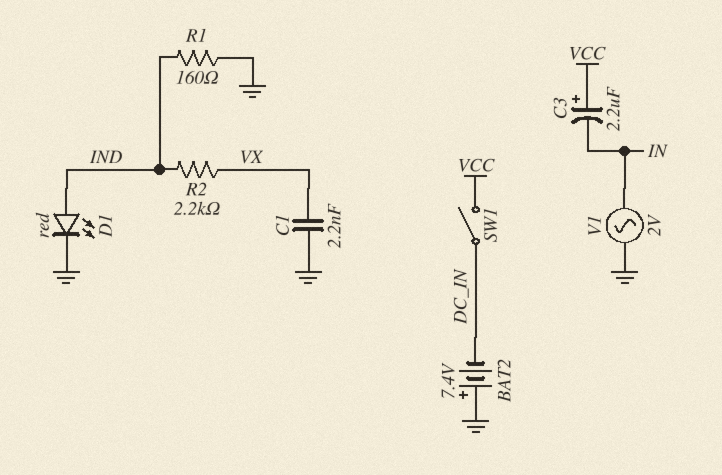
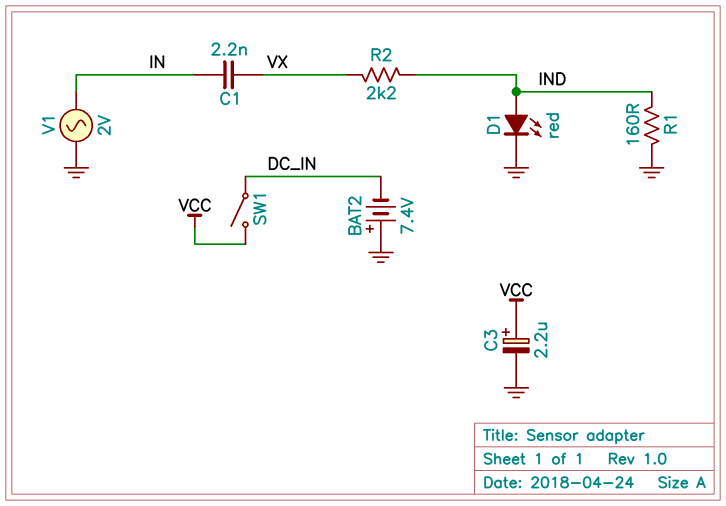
C1: 2.2nF (GND, VX) -> 2.2nF (IN, VX)
C3: 2.2uF (plus VCC, minus IN) -> 2.2uF (plus VCC, minus GND)

